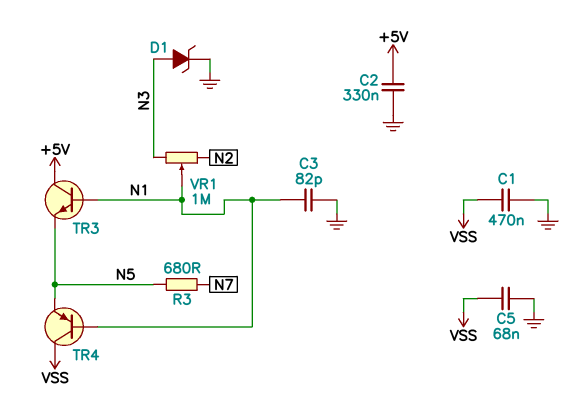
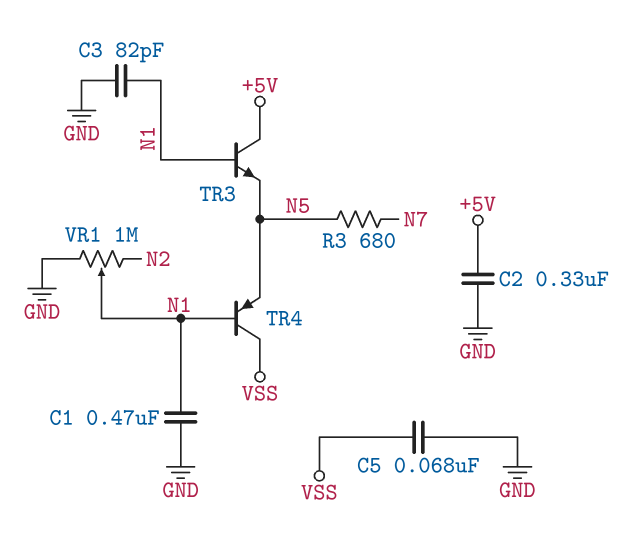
C1: 470nF (GND, VSS) -> 470nF (GND, N1)
D1: zener (A N3, K GND) -> none
VR1: 1M (N2, N3, wiper N1) -> 1M (GND, N2, wiper N1)

